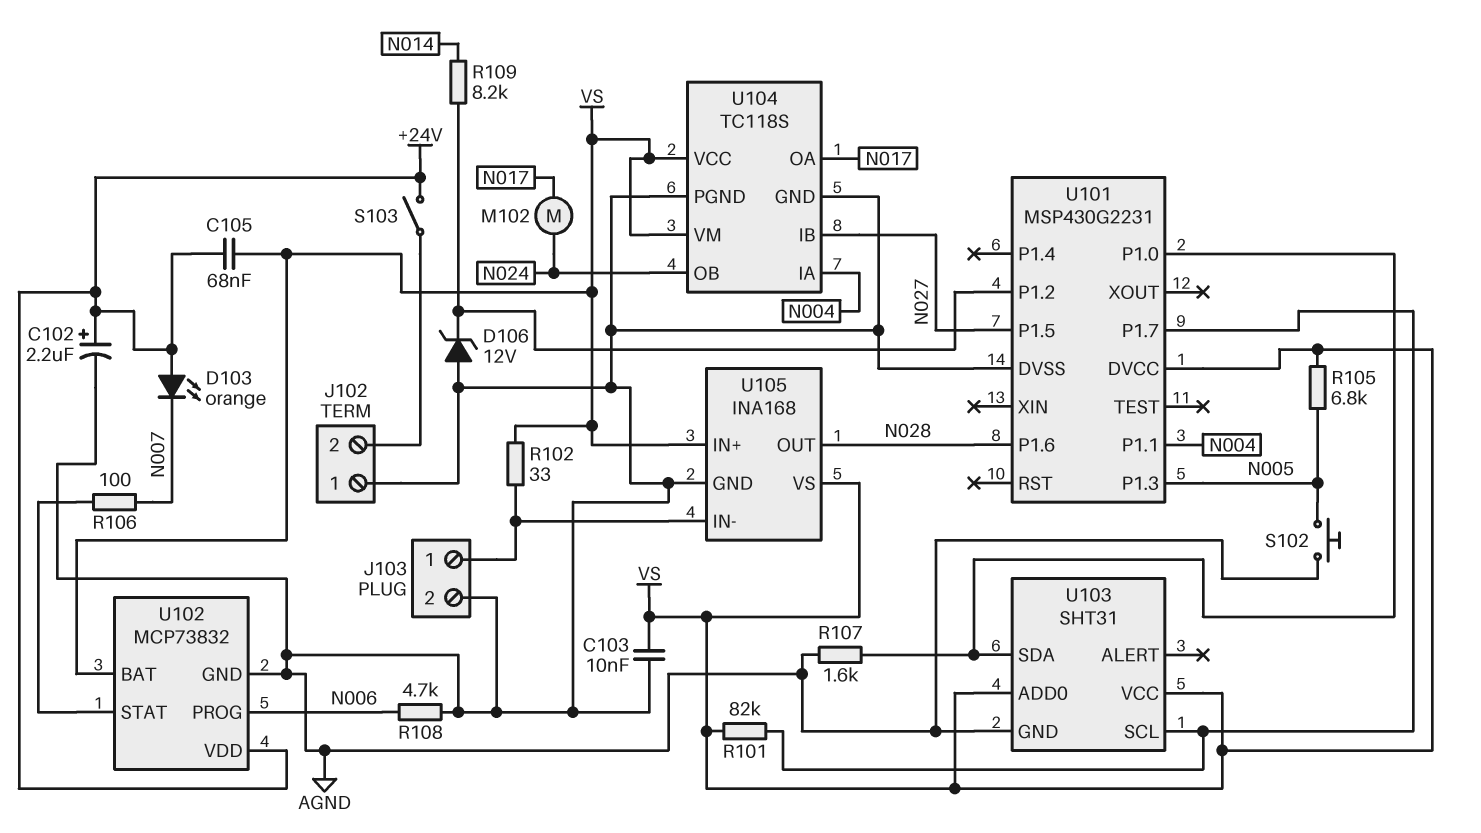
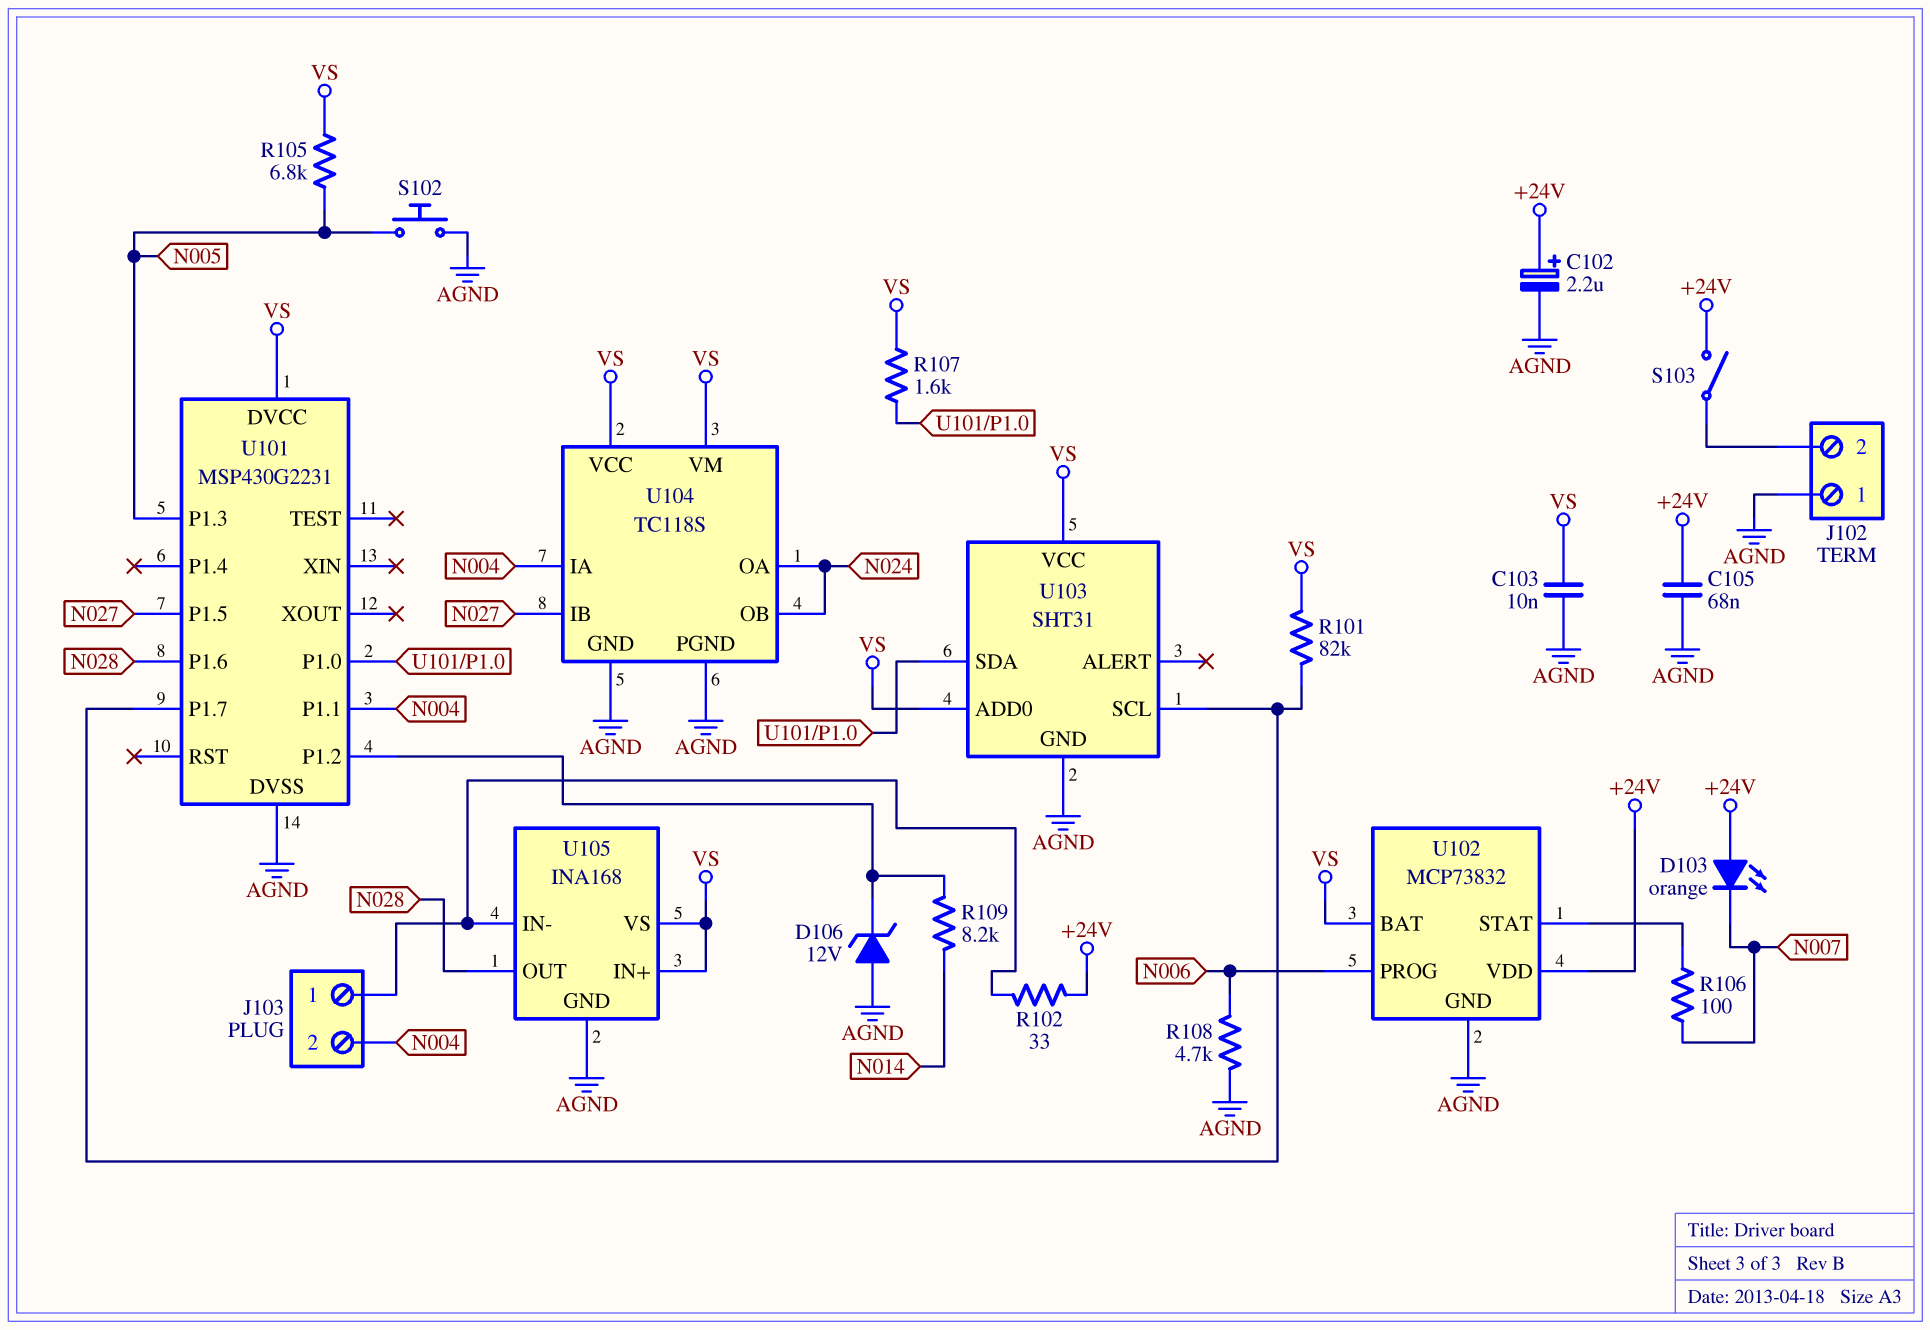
C105: 68nF (+24V, VS) -> 68nF (+24V, AGND)
J103 pin 2: AGND -> N004
M102: motor (N017, N024) -> none
R102: 33 (J103/1, VS) -> 33 (+24V, J103/1)
R107: 1.6k (AGND, U101/P1.0) -> 1.6k (U101/P1.0, VS)
U104 pin OA: N017 -> N024

